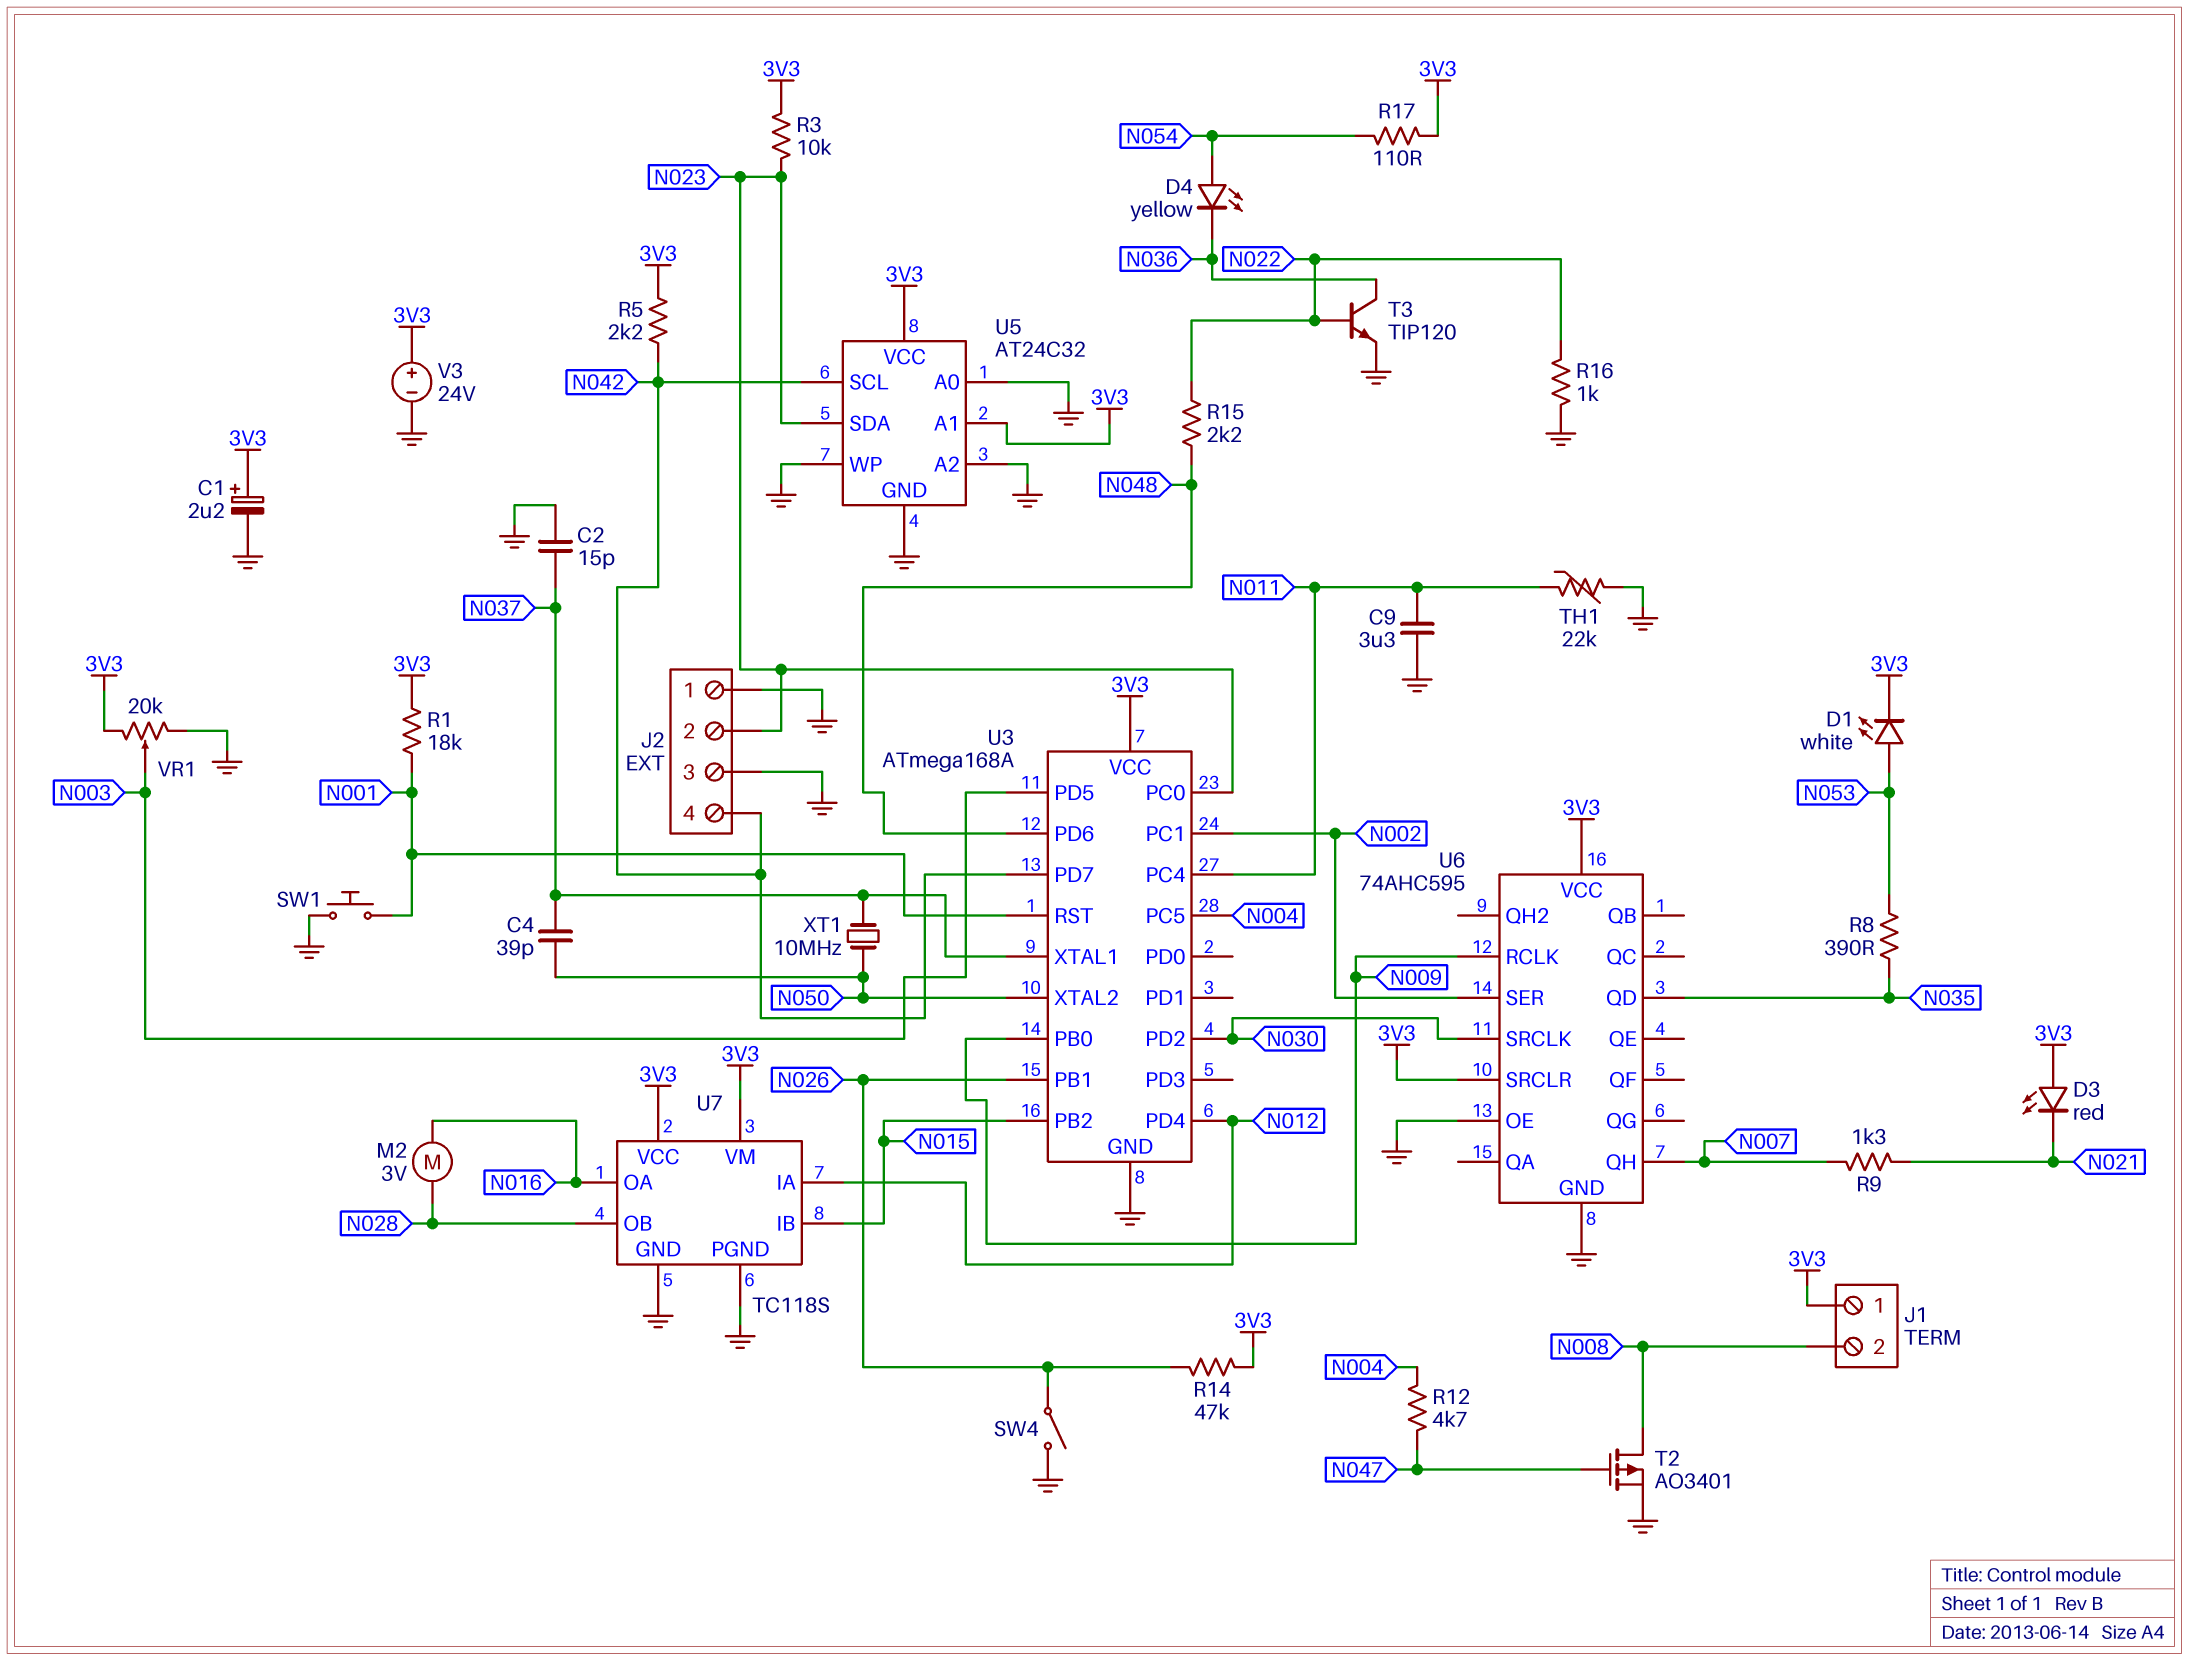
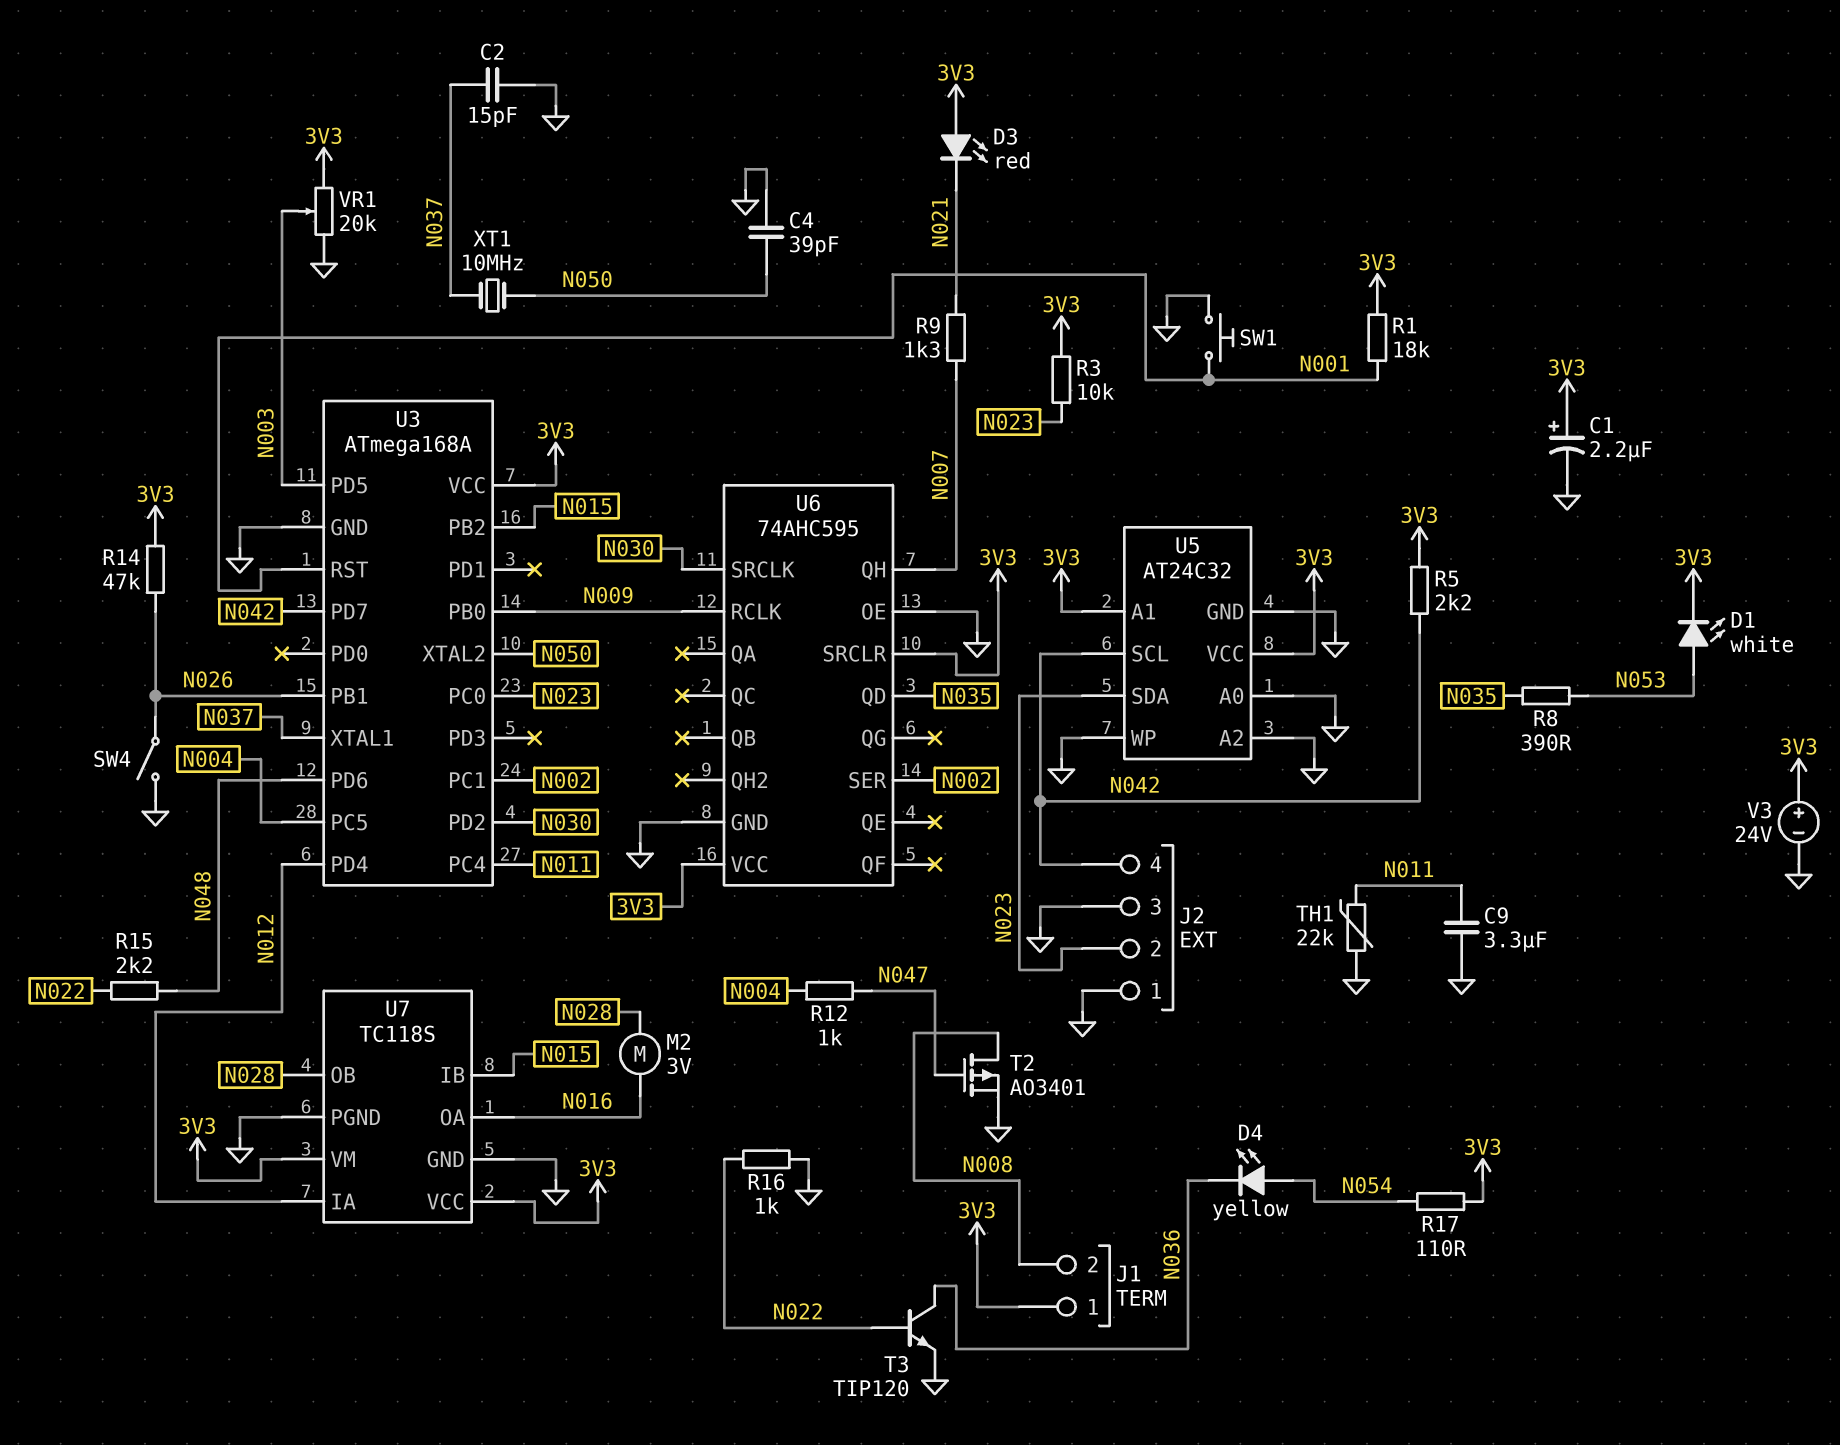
C4: 39pF (N037, N050) -> 39pF (GND, N050)
R12: 4.7k (N004, N047) -> 1k (N004, N047)

